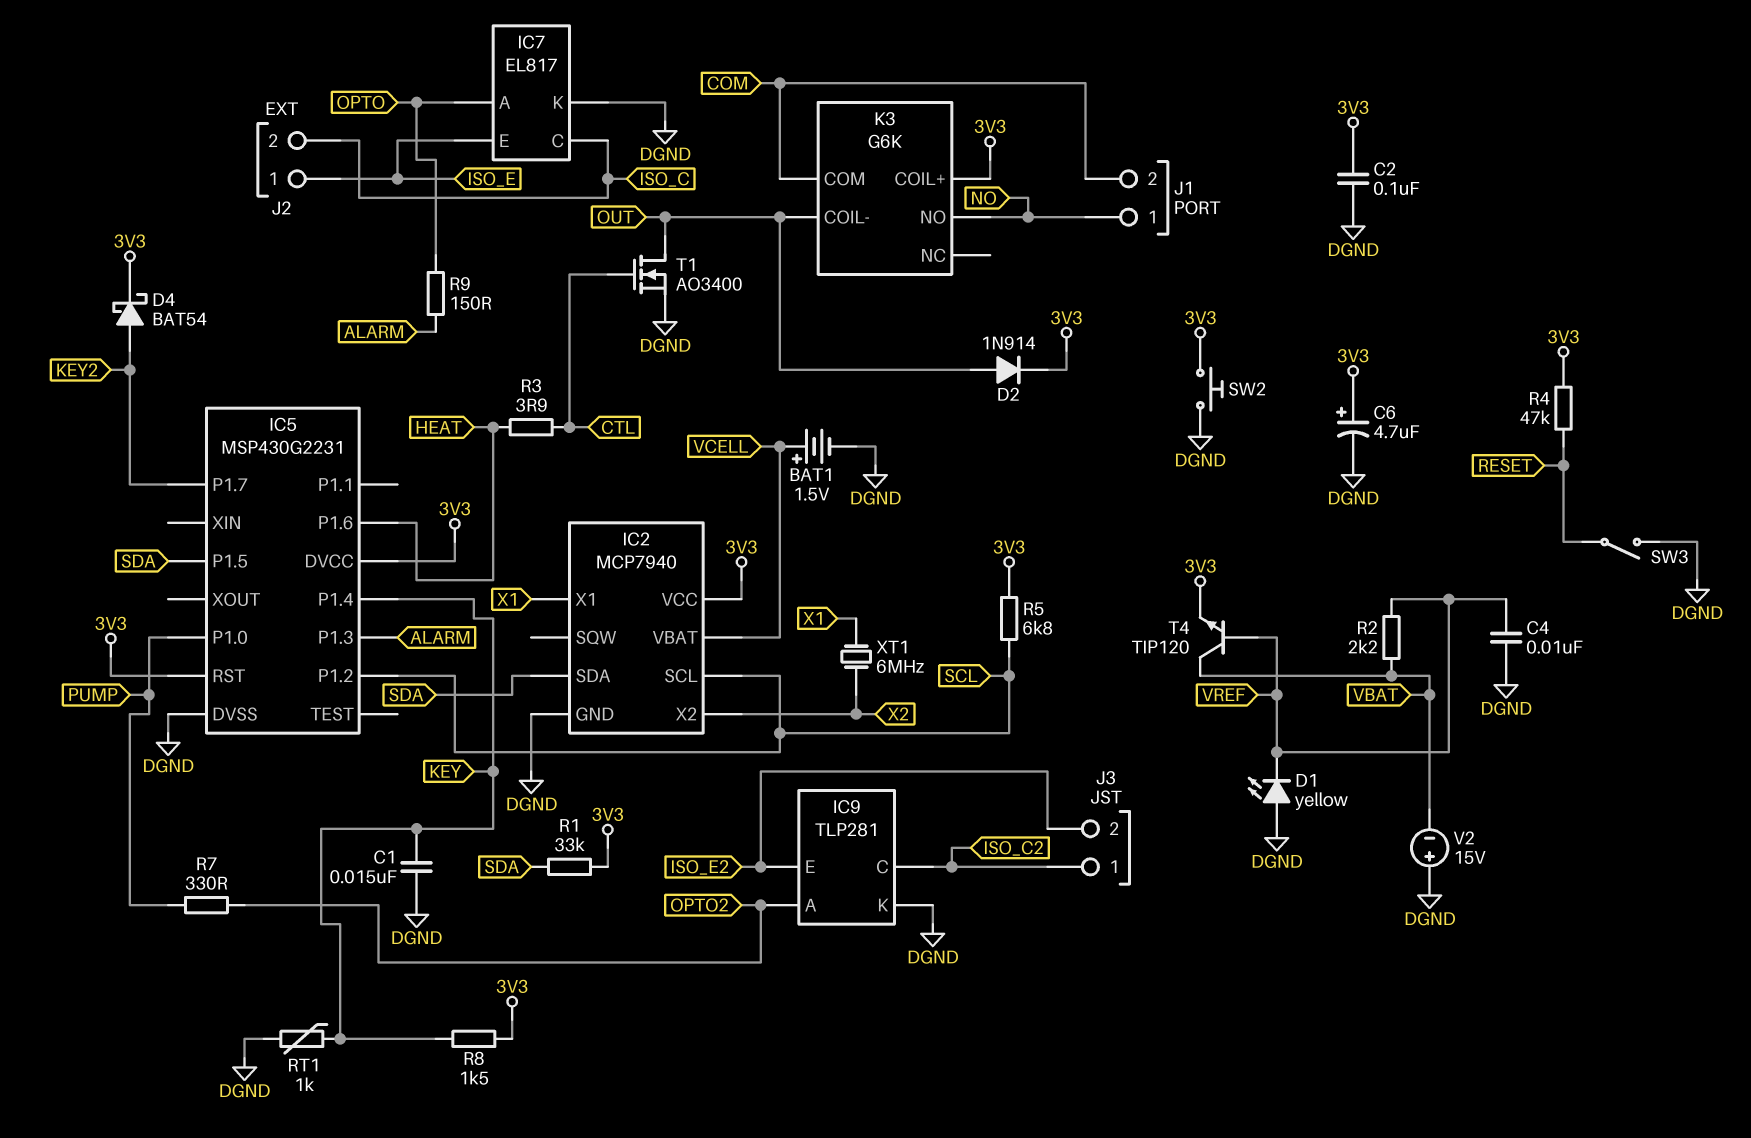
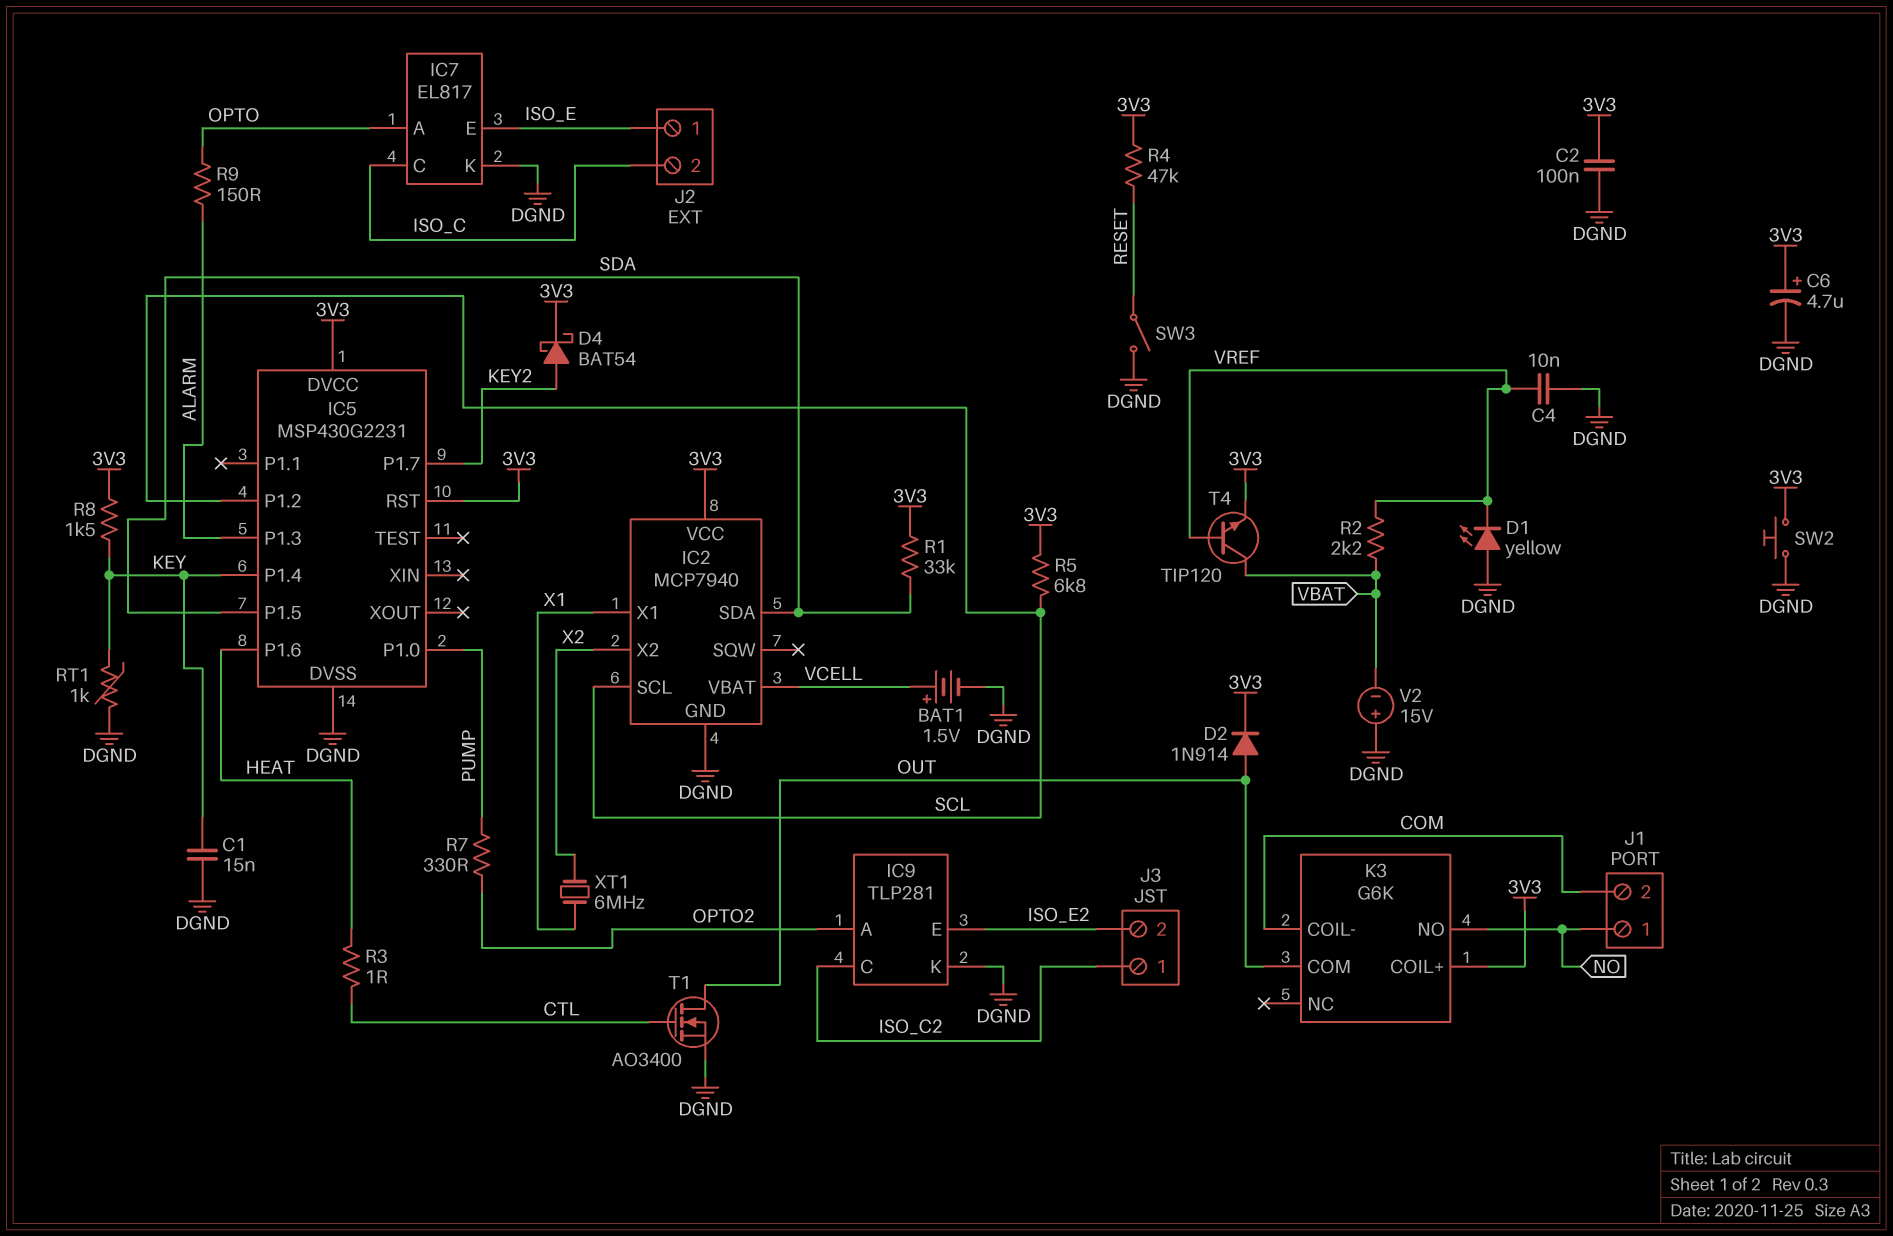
K3 pin COIL-: OUT -> COM
K3 pin COM: COM -> OUT
R3: 3.9 (CTL, HEAT) -> 1 (CTL, HEAT)

